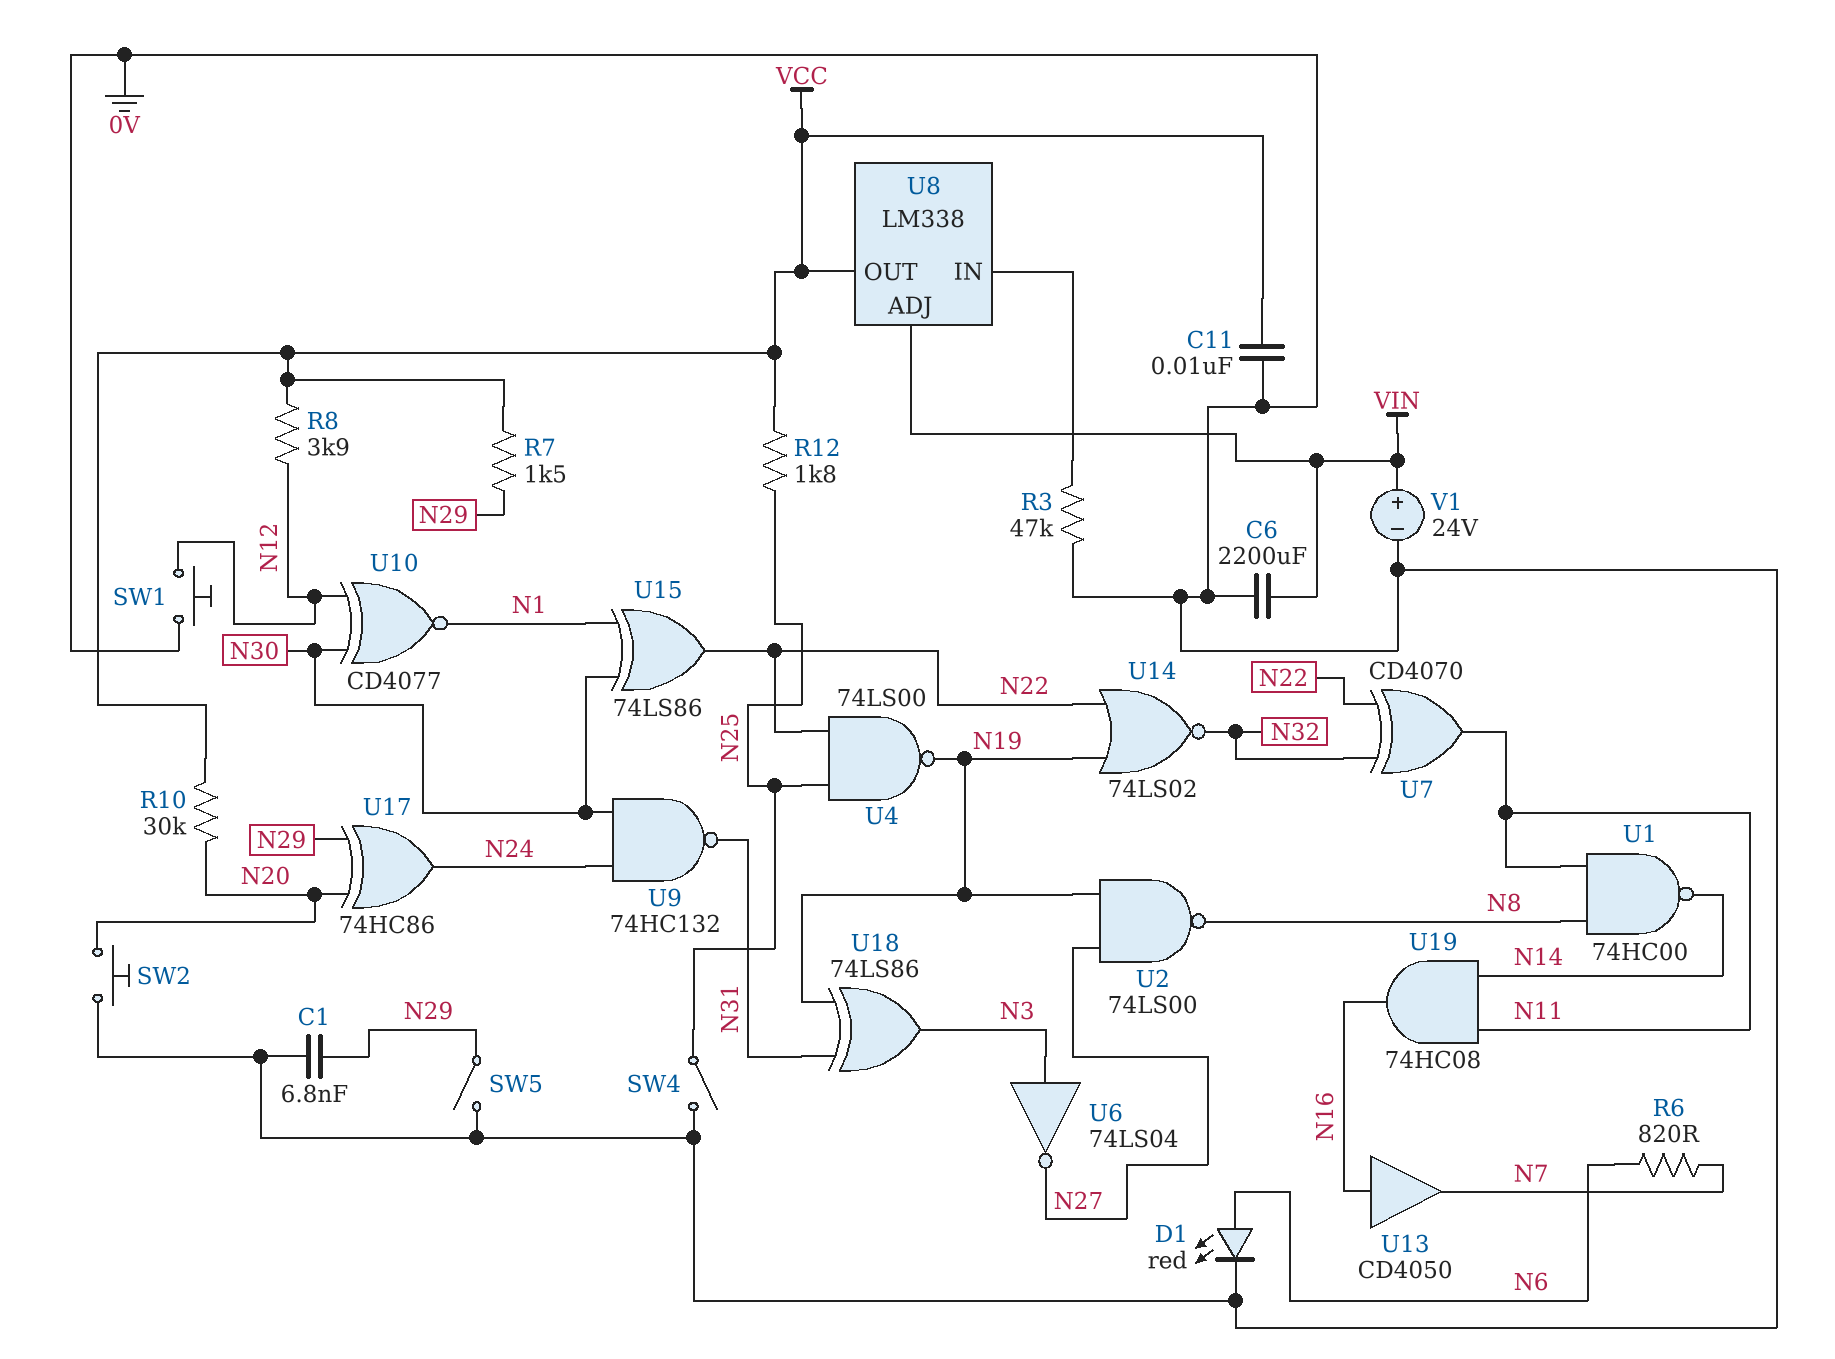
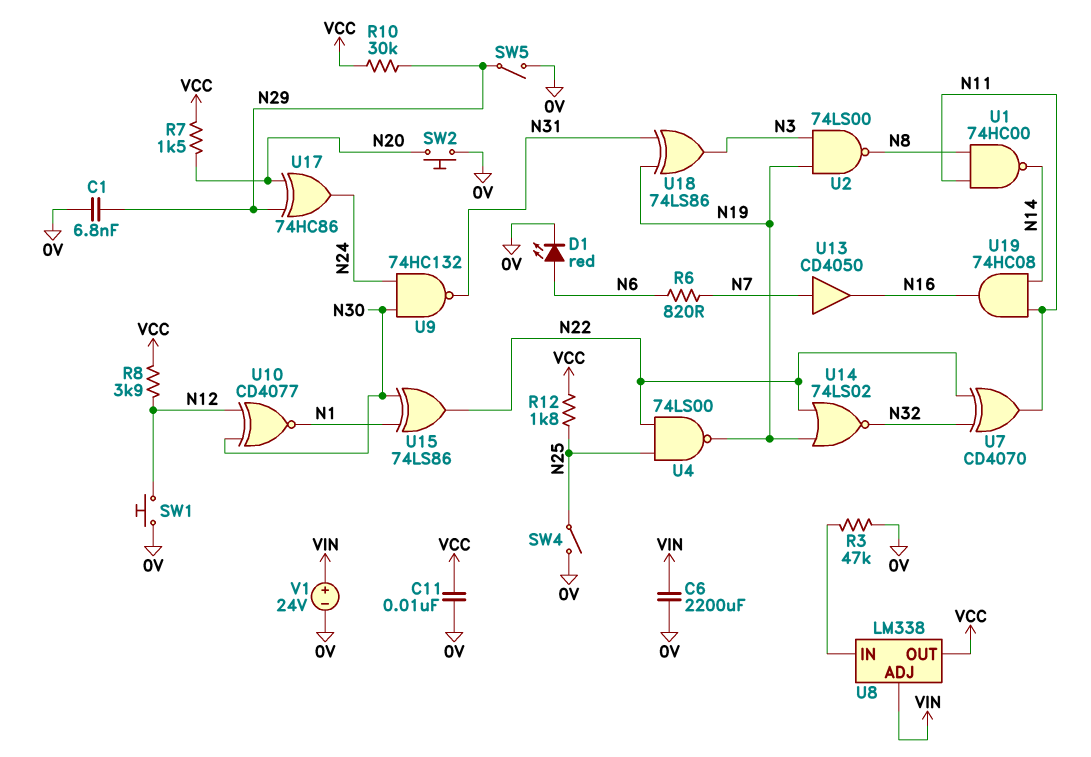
R7: 1.5k (N29, VCC) -> 1.5k (N20, VCC)
R10: 30k (N20, VCC) -> 30k (N29, VCC)
U2: NAND 74LS00 (in N19, in N27, out N8) -> NAND 74LS00 (in N3, in N19, out N8)
U6: NOT 74LS04 (in N3, out N27) -> none
U13: buffer CD4050 (in N16, out N7) -> buffer CD4050 (in N7, out N16)

